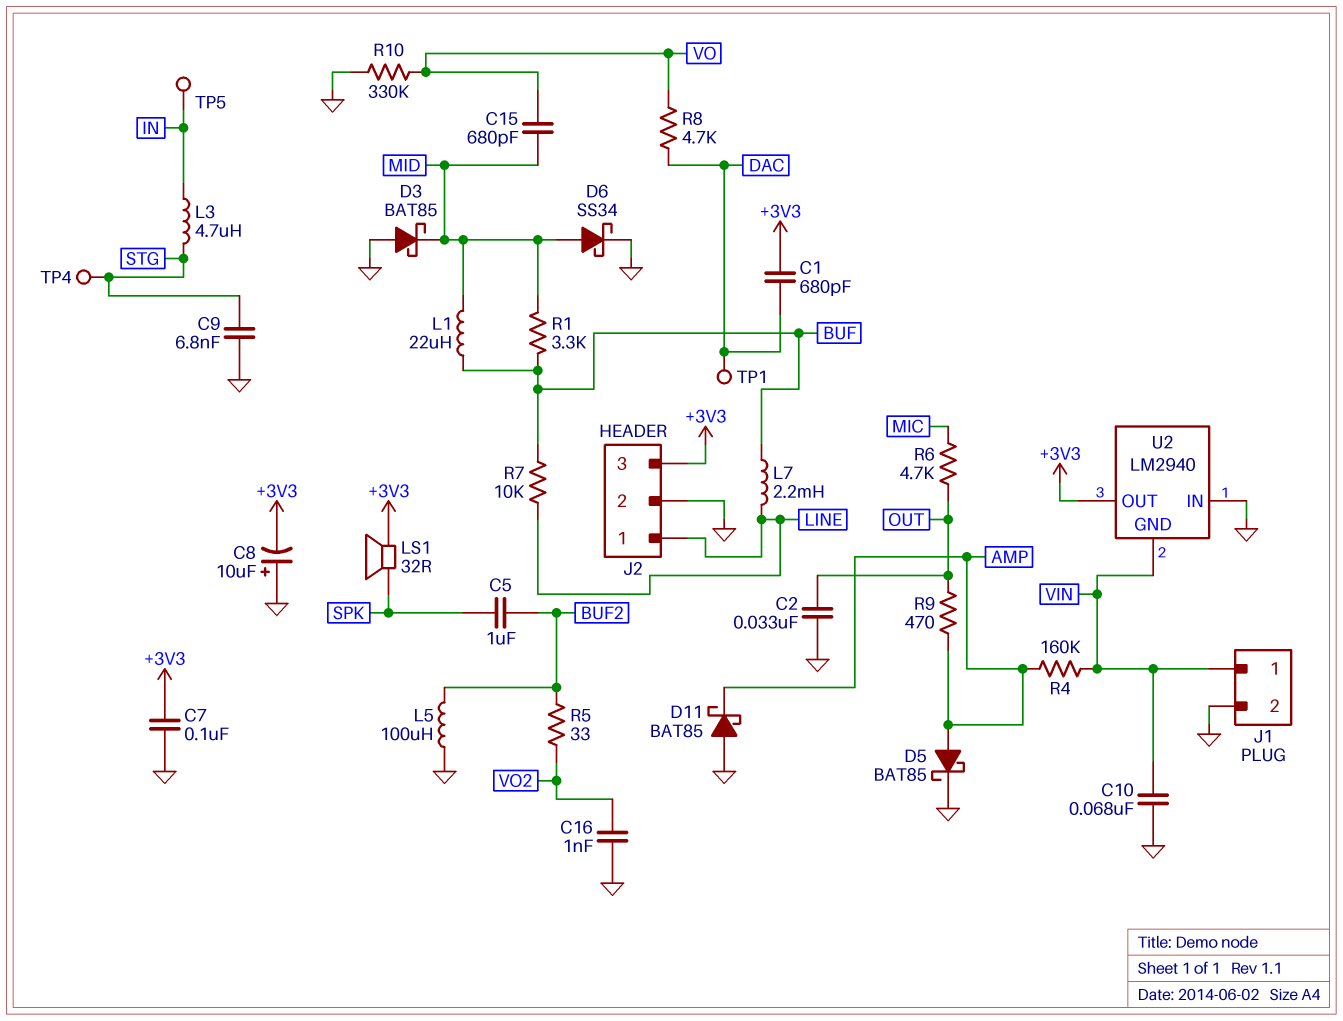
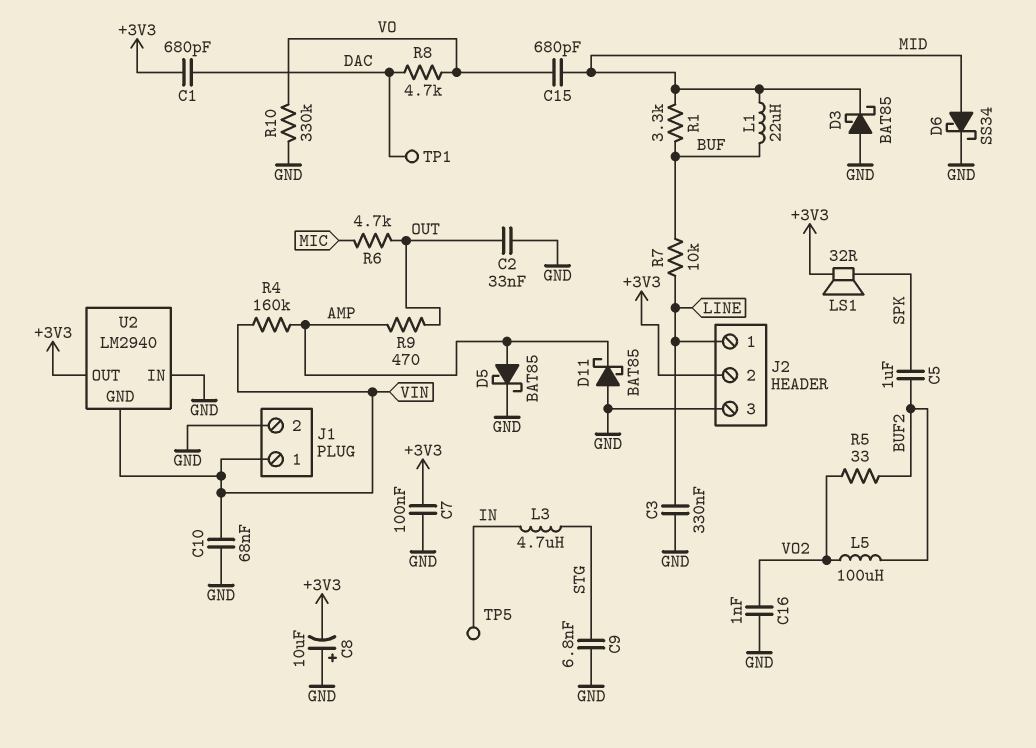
C3: none -> 330nF (GND, LINE)
J2 pin 2: GND -> +3V3
J2 pin 3: +3V3 -> GND
L5: 100uH (BUF2, GND) -> 100uH (BUF2, VO2)
L7: 2.2mH (BUF, LINE) -> none
TP4: test point (STG) -> none

